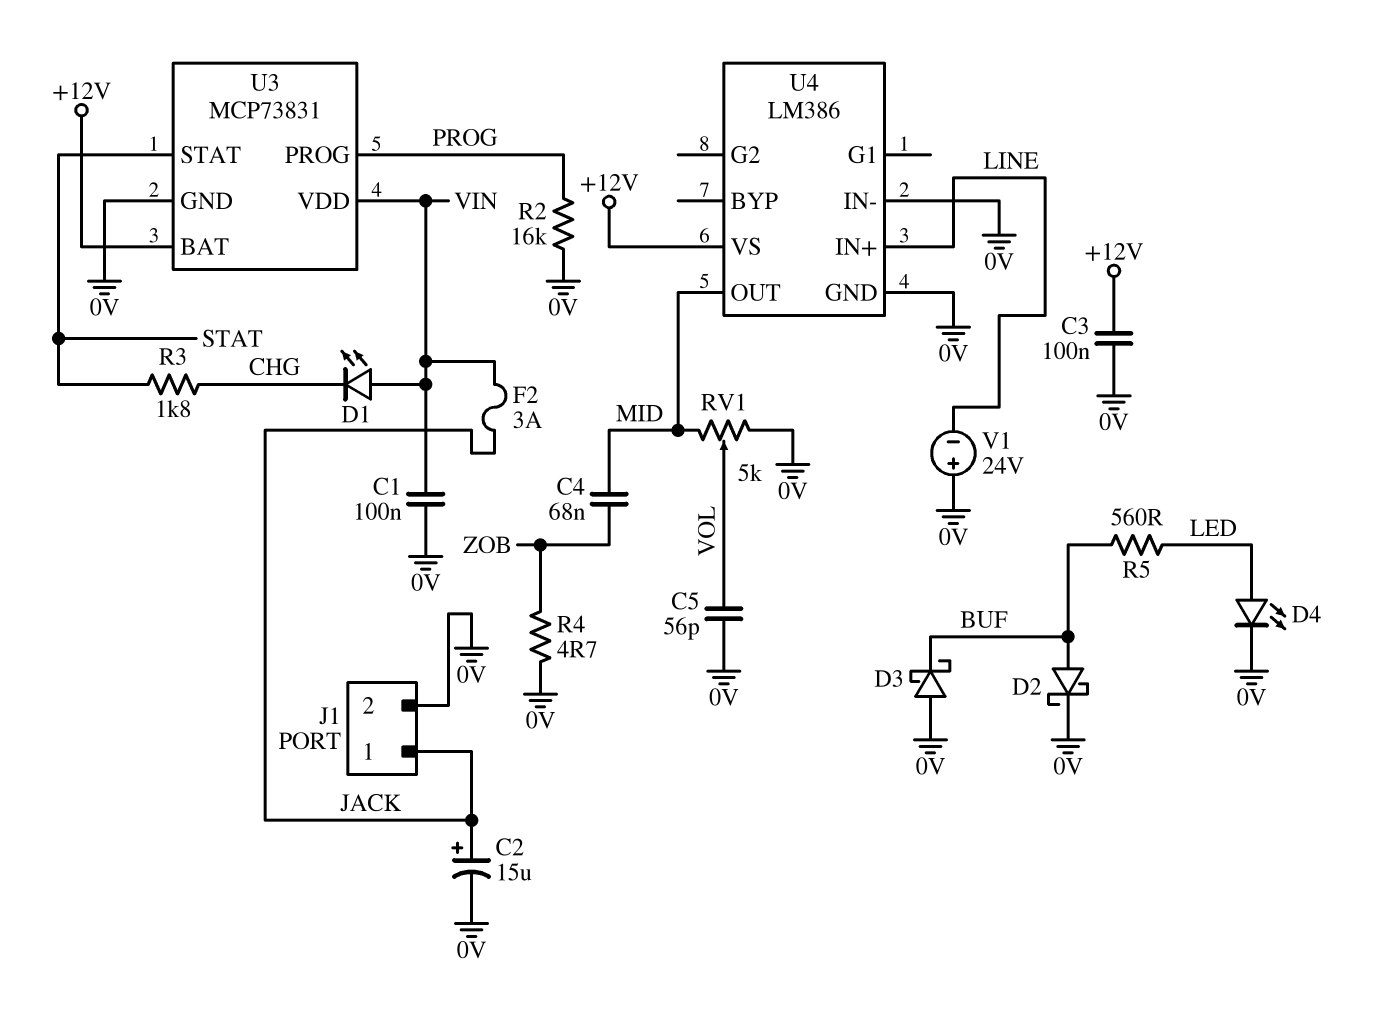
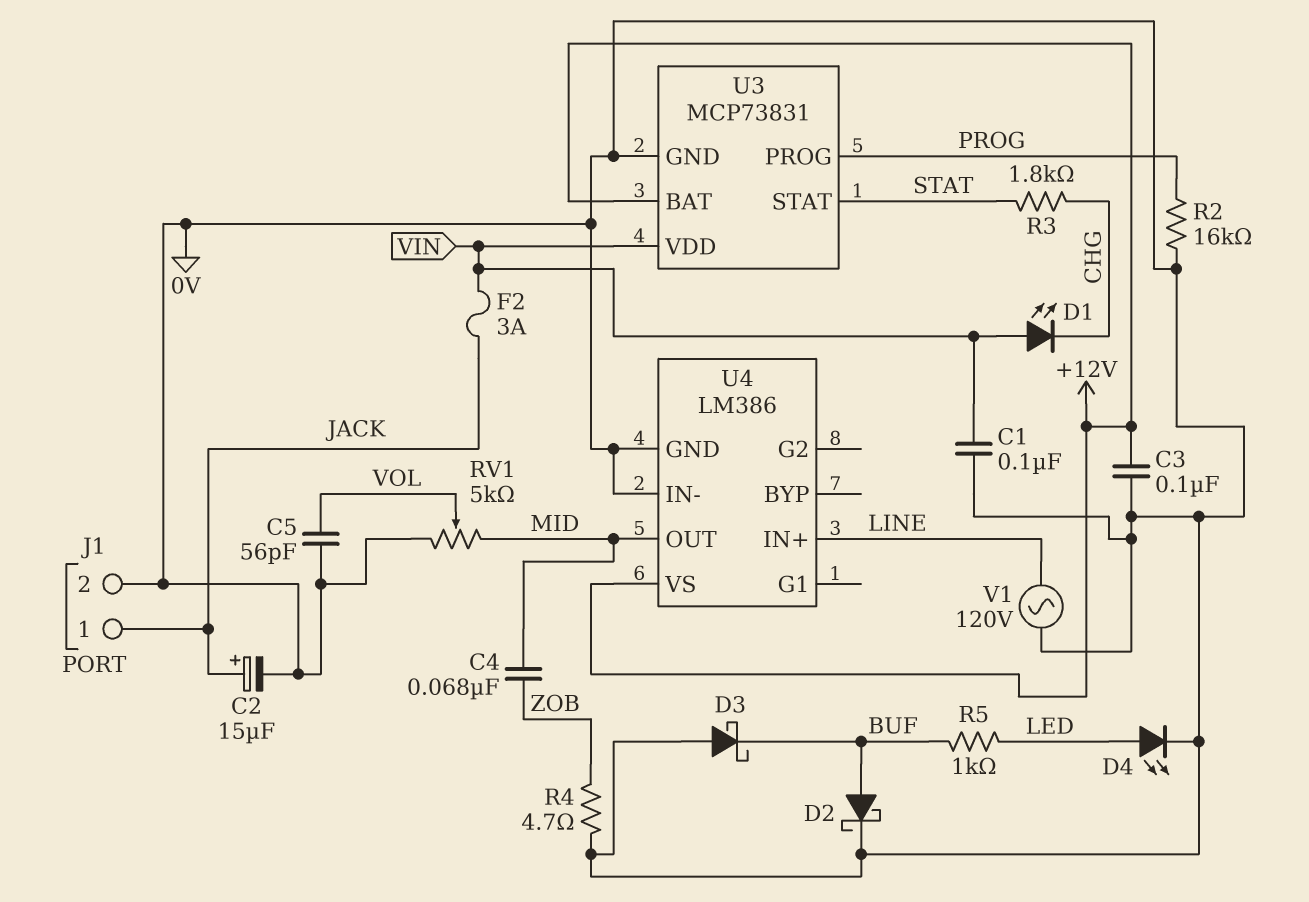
R5: 560 (BUF, LED) -> 1k (BUF, LED)
V1: 24V (plus 0V, minus LINE) -> AC 120V (0V, LINE)

